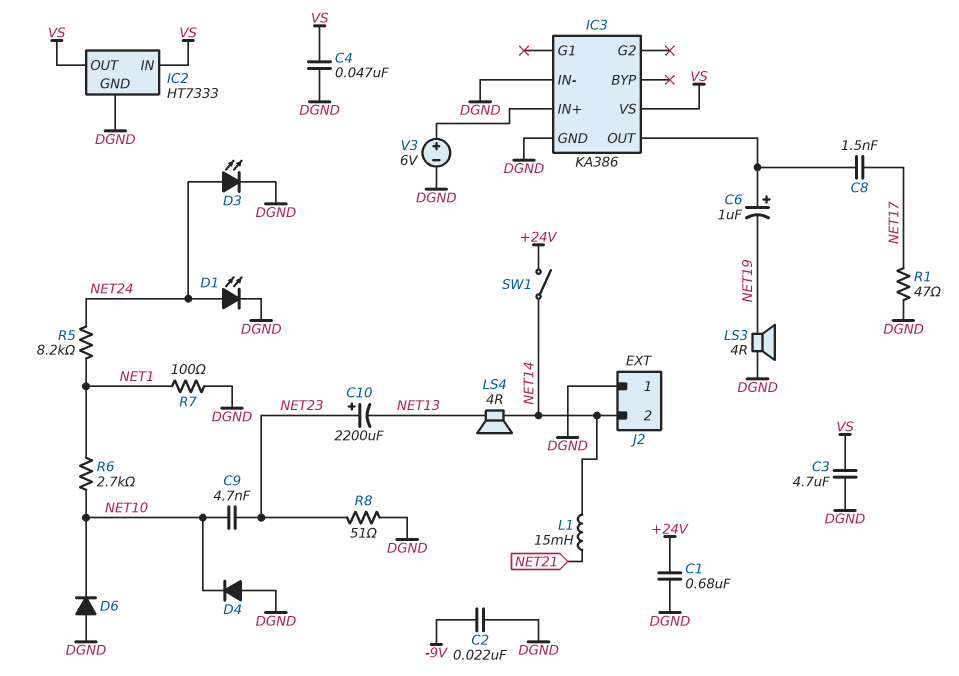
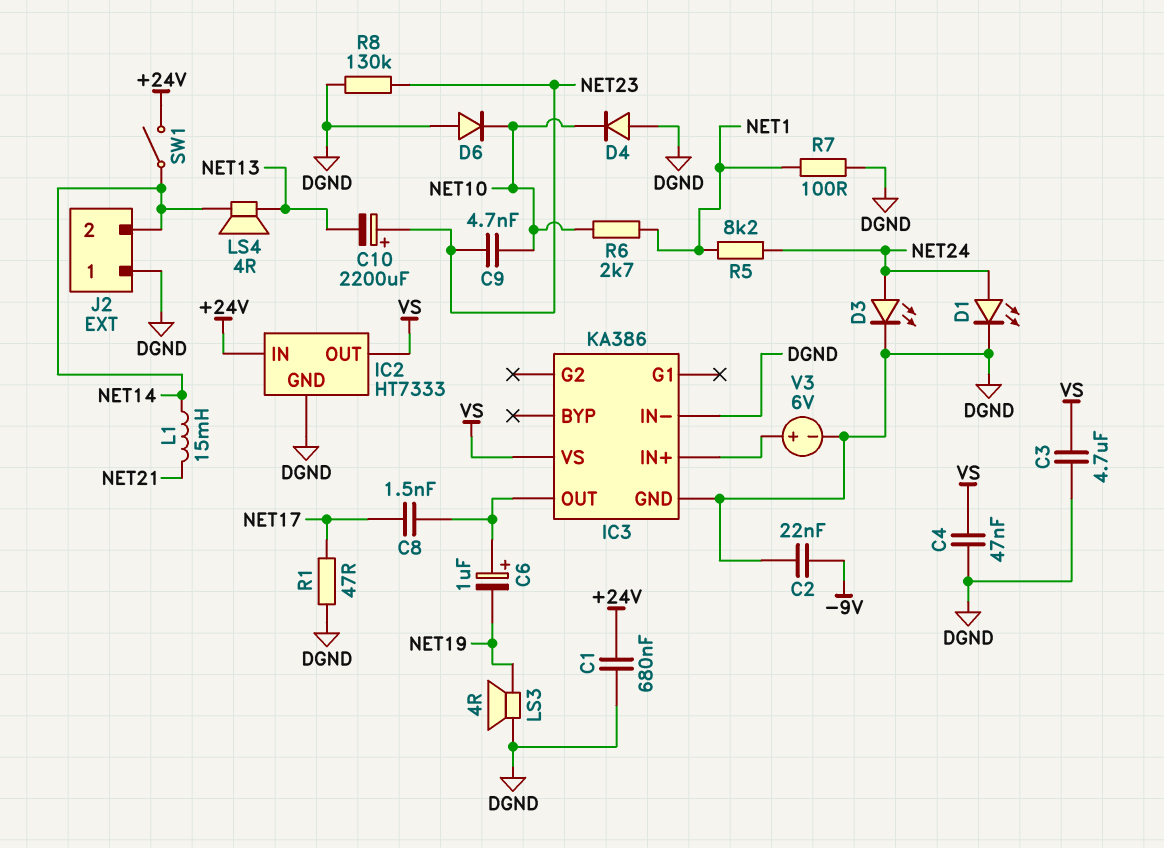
IC2 pin IN: VS -> +24V
R8: 51 (DGND, NET23) -> 130k (DGND, NET23)

